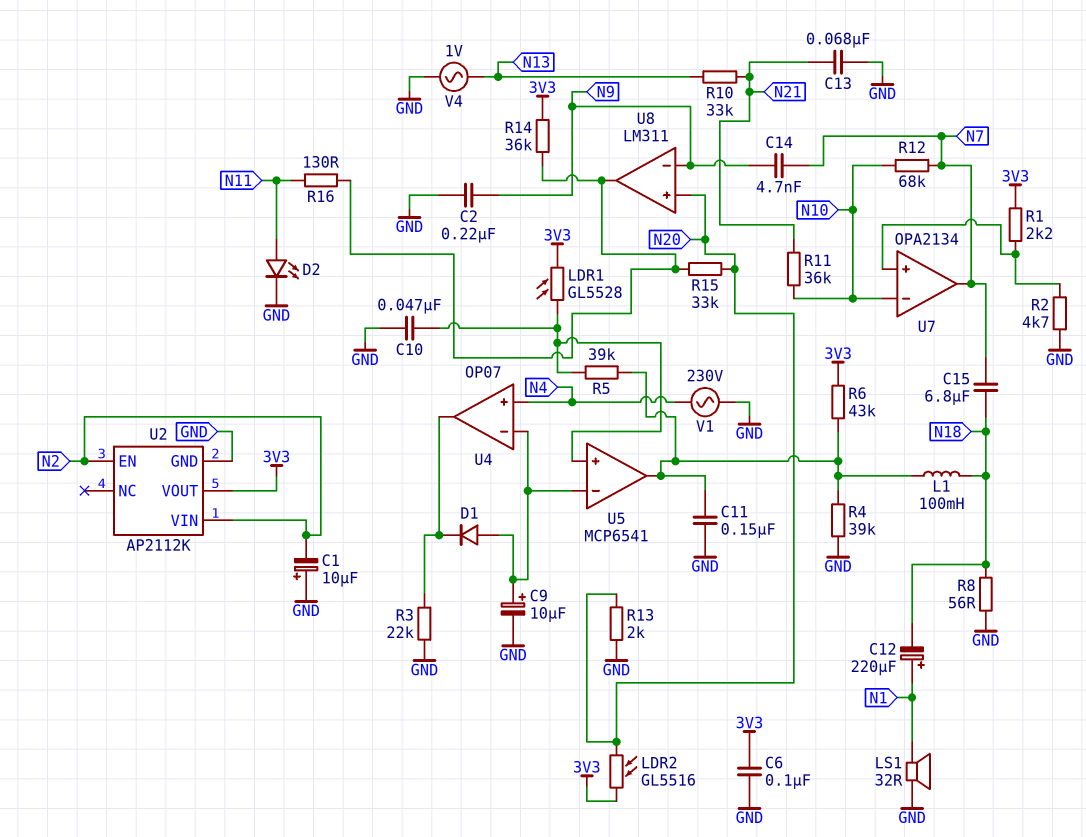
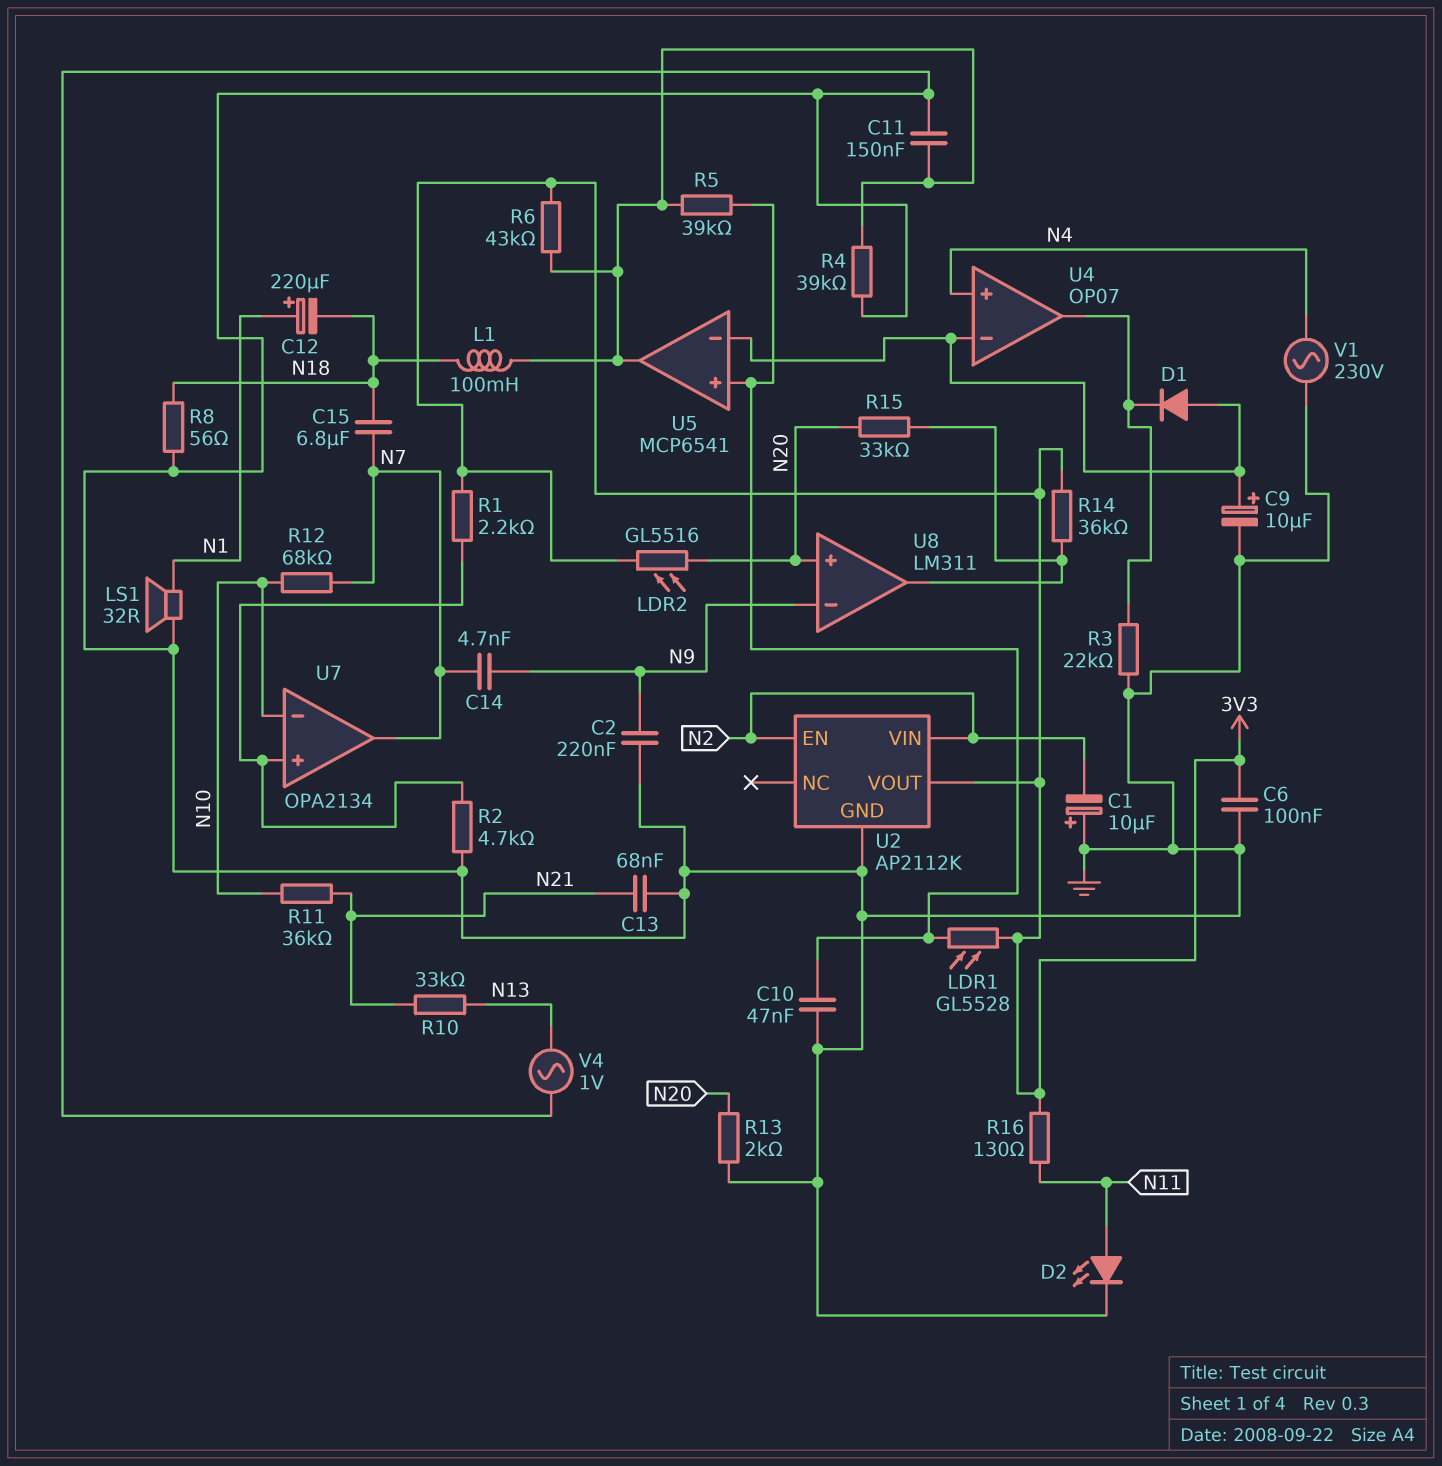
R16: 130 (N11, U8/out) -> 130 (3V3, N11)

